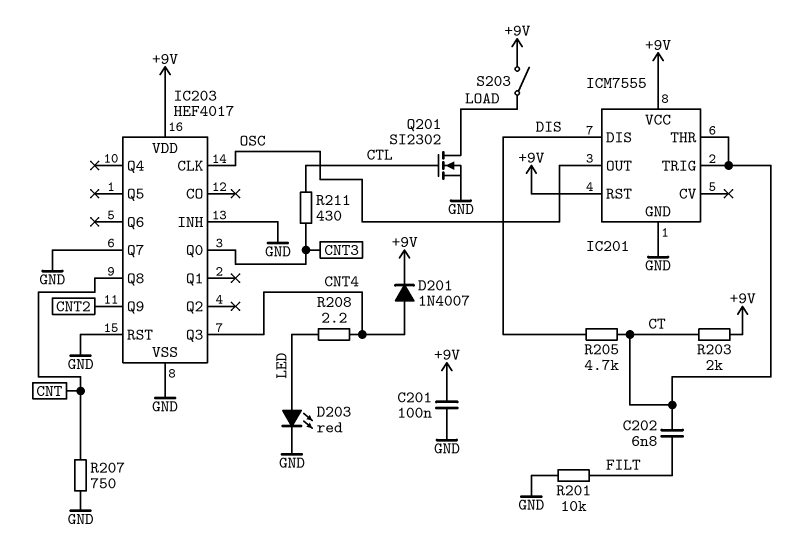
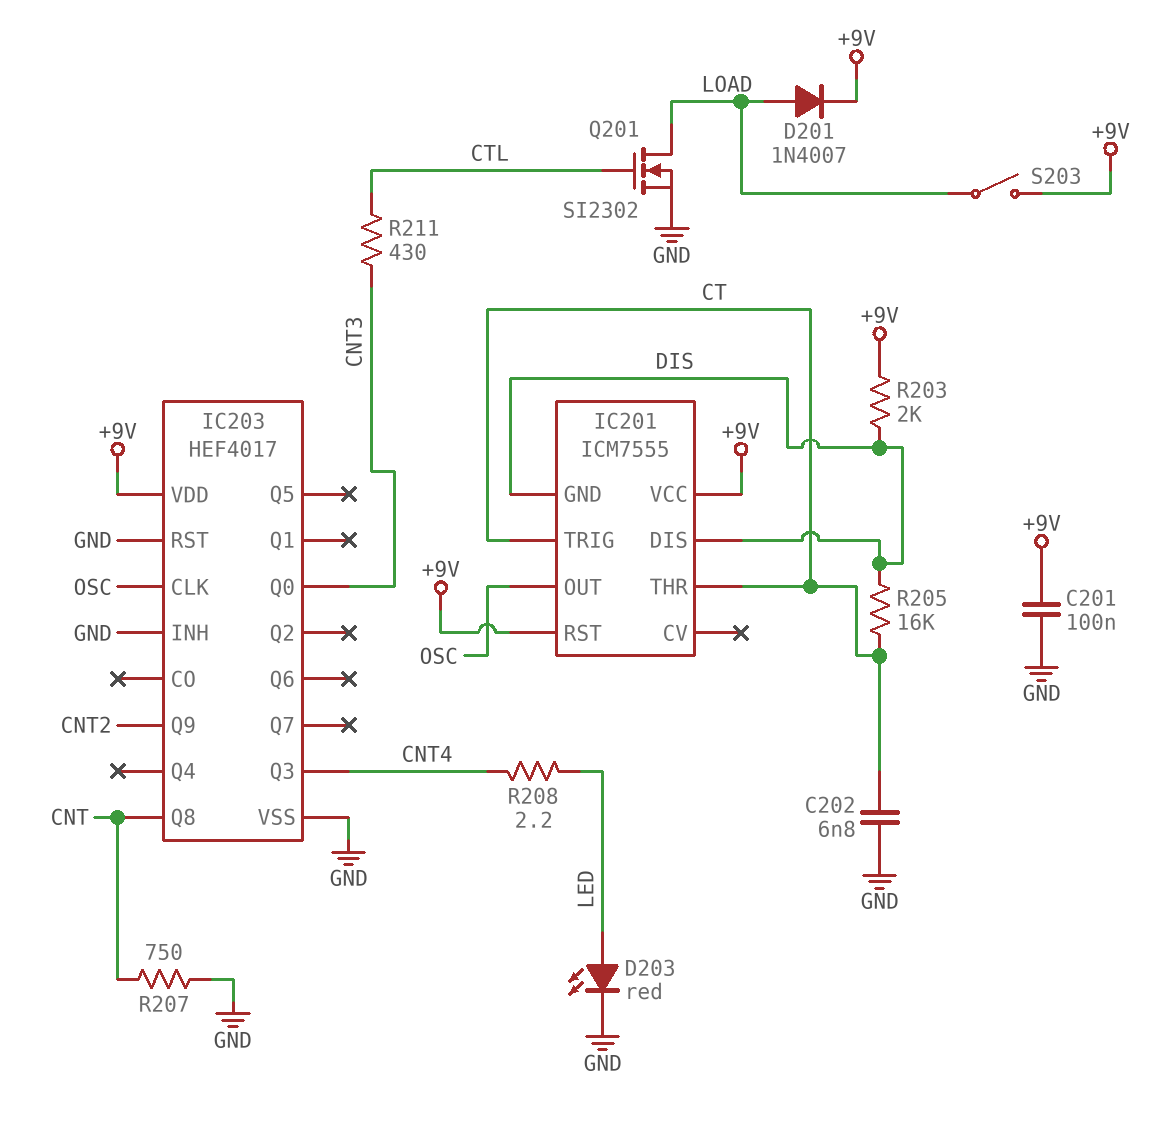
C202: 6.8nF (CT, FILT) -> 6.8nF (CT, GND)
D201: diode 1N4007 (A CNT4, K +9V) -> diode 1N4007 (A LOAD, K +9V)
IC201 pin GND: GND -> DIS
IC203 pin Q7: GND -> none
R201: 10k (FILT, GND) -> none
R203: 2k (+9V, CT) -> 2k (+9V, DIS)
R205: 4.7k (CT, DIS) -> 16k (CT, DIS)

